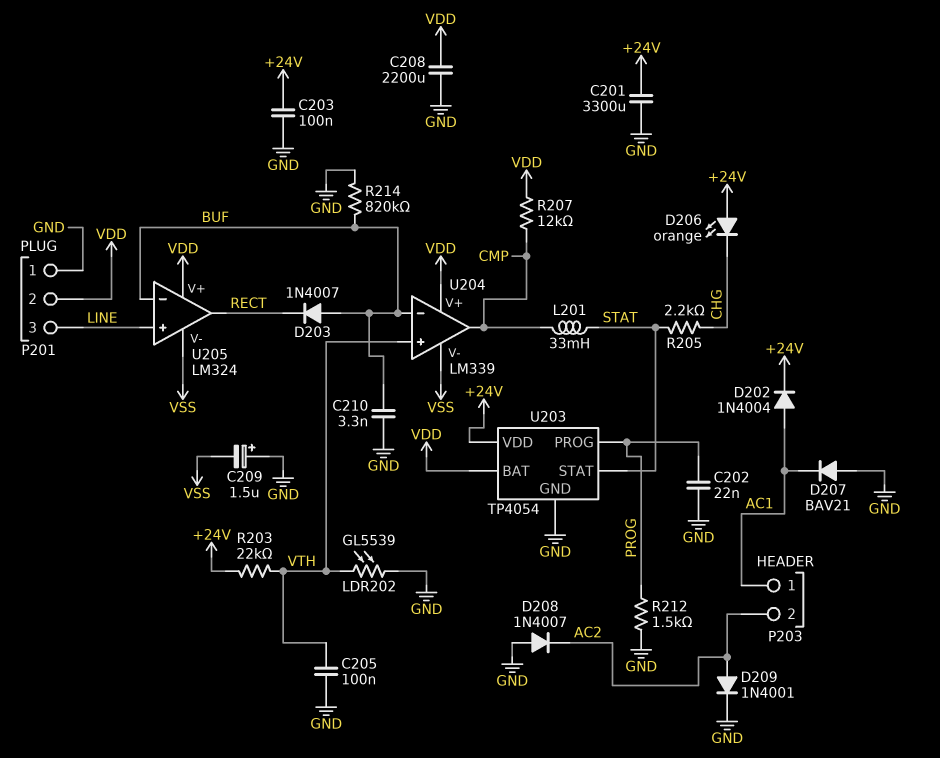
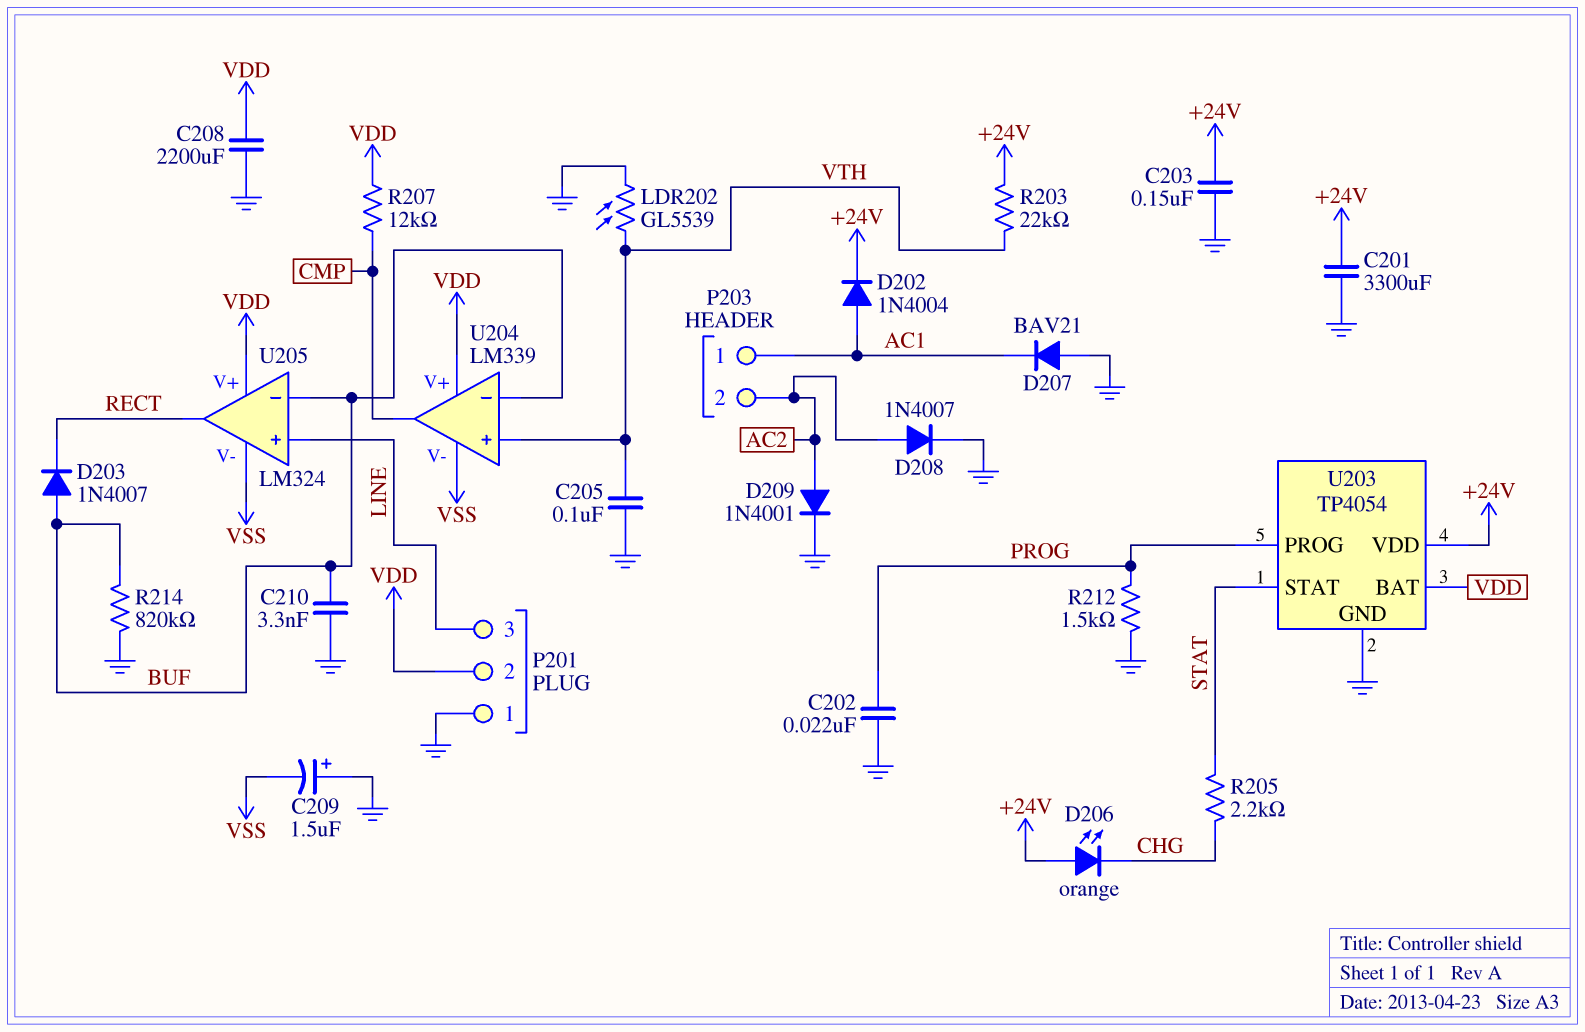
C203: 100nF (+24V, GND) -> 150nF (+24V, GND)
D208: diode 1N4007 (A GND, K AC2) -> diode 1N4007 (A AC2, K GND)
L201: 33mH (CMP, STAT) -> none

